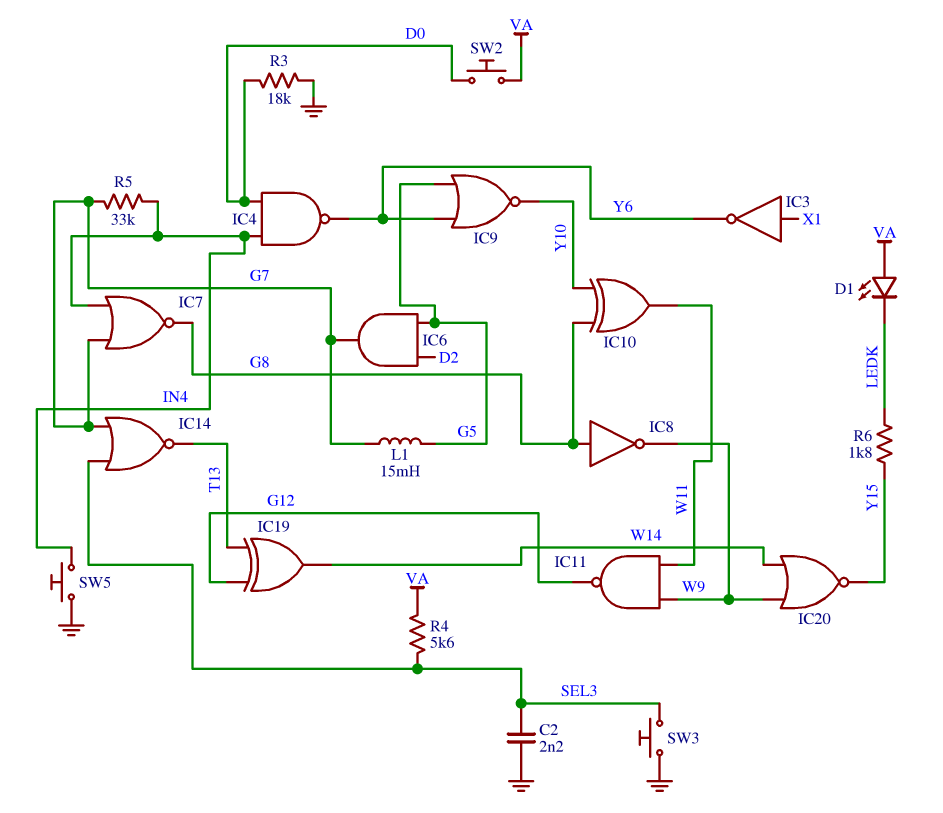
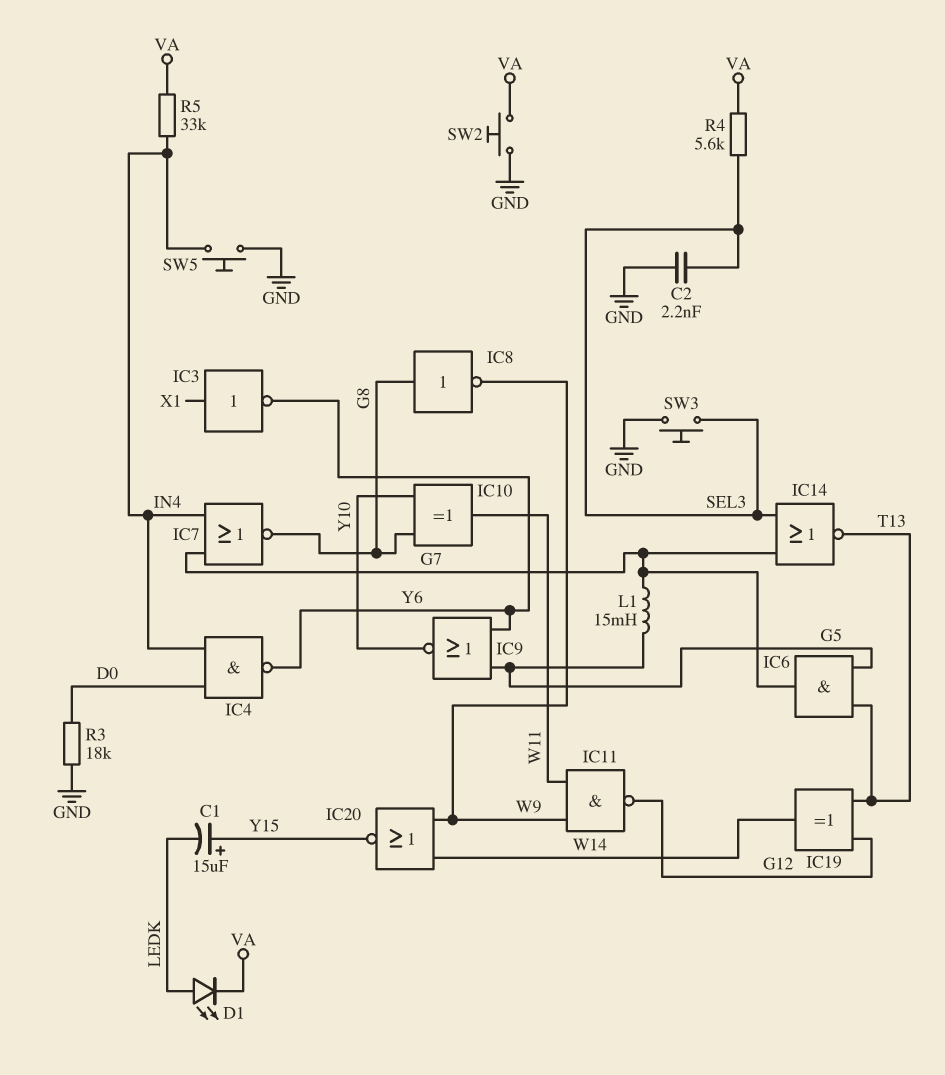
C1: none -> 15uF (plus Y15, minus LEDK)
D1: LED (A VA, K LEDK) -> LED (A LEDK, K VA)
IC6: AND (in D2, in G5, out G7) -> AND (in G5, in T13, out G7)
R5: 33k (G7, IN4) -> 33k (IN4, VA)
R6: 1.8k (LEDK, Y15) -> none
SW2: button (D0, VA) -> button (GND, VA)

